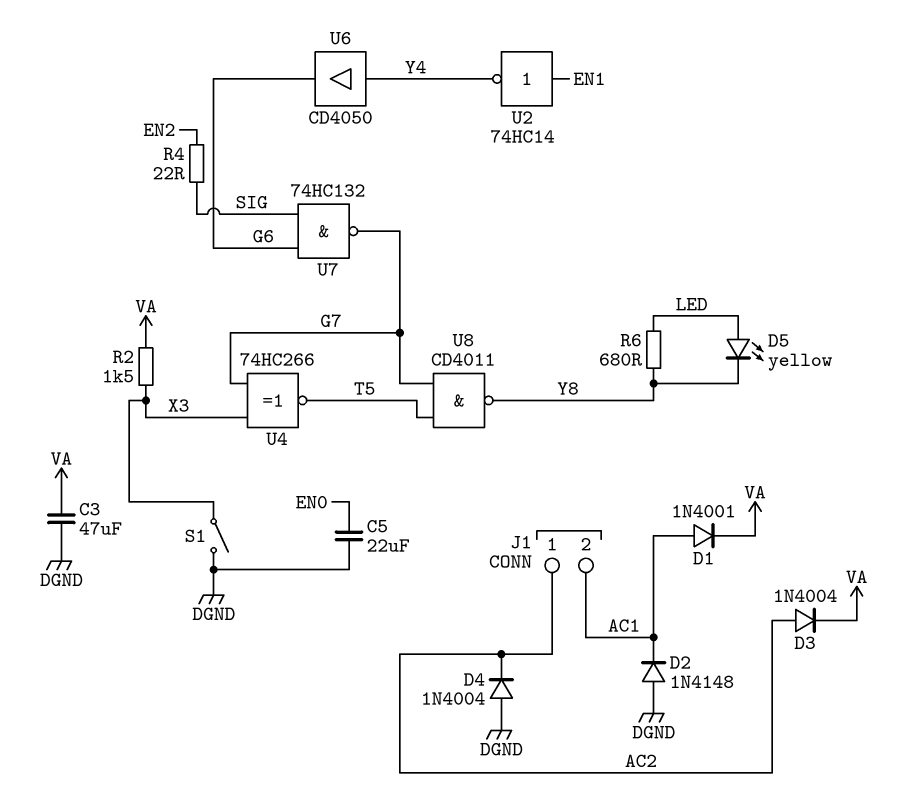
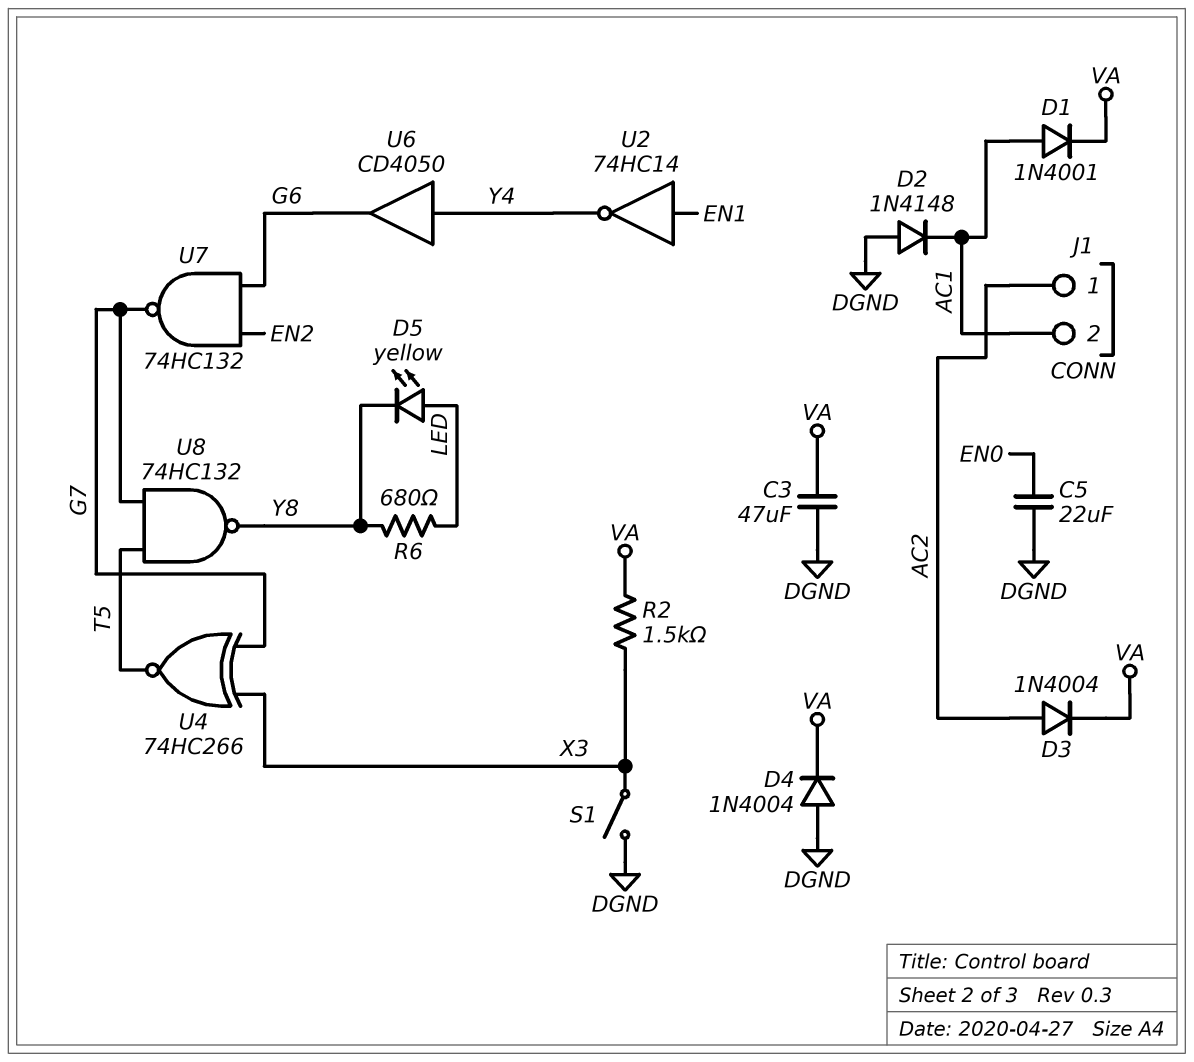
D4: diode 1N4004 (A DGND, K AC2) -> diode 1N4004 (A DGND, K VA)
R4: 22 (EN2, SIG) -> none
U7: NAND 74HC132 (in G6, in SIG, out G7) -> NAND 74HC132 (in EN2, in G6, out G7)
U8: NAND CD4011 (in G7, in T5, out Y8) -> NAND 74HC132 (in G7, in T5, out Y8)

